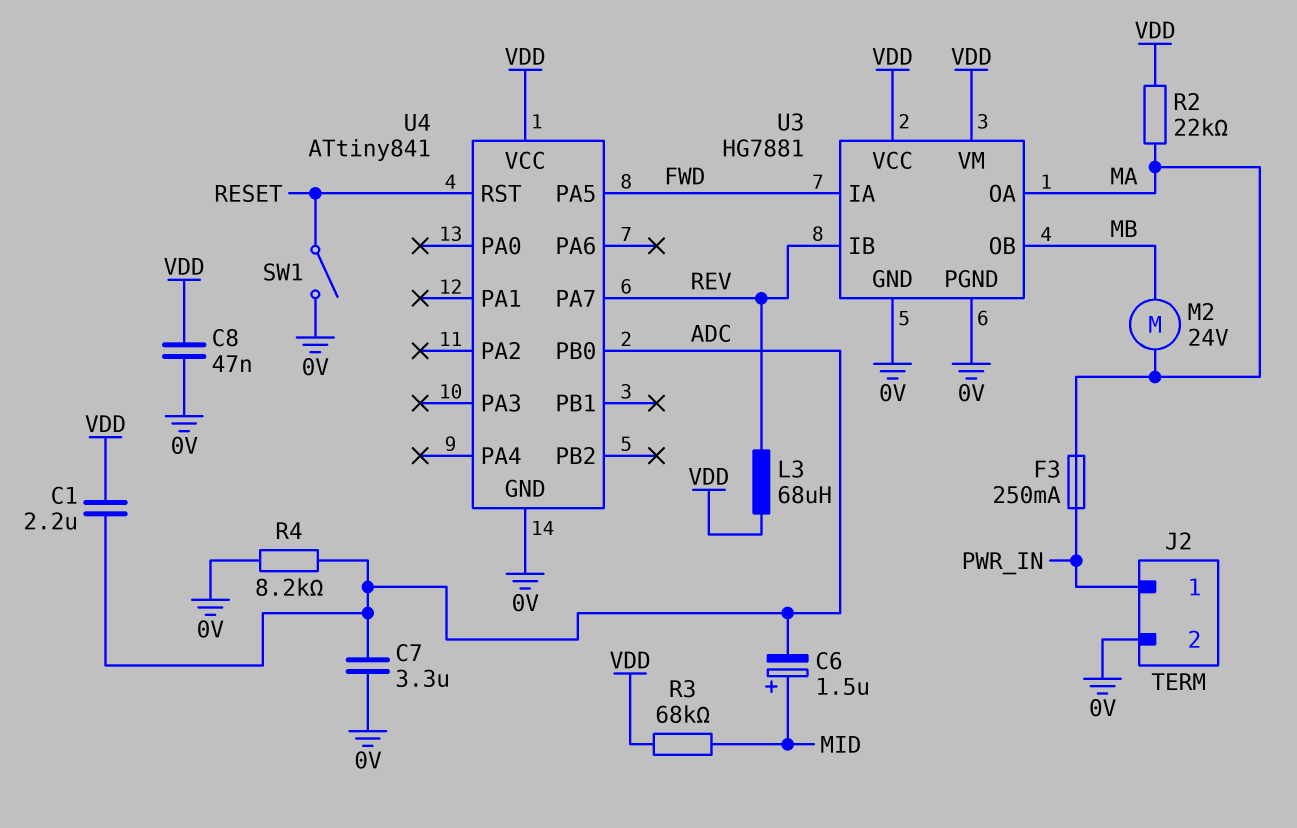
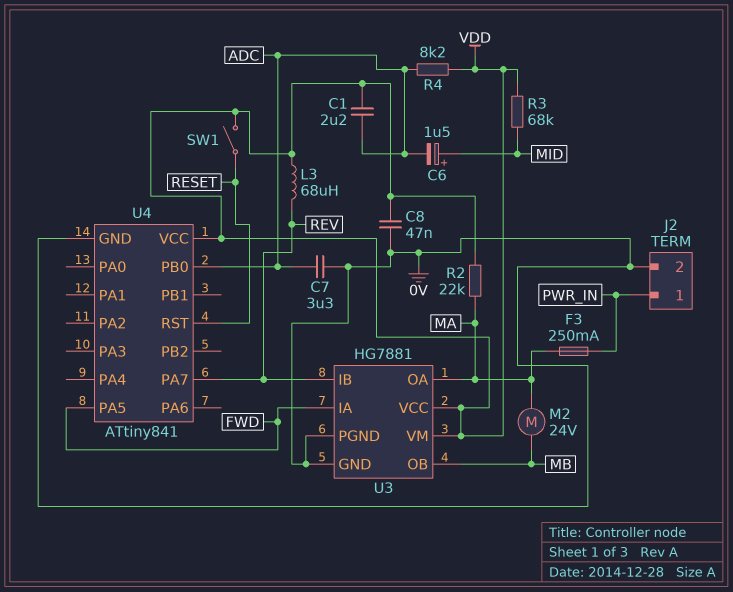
R4: 8.2k (0V, ADC) -> 8.2k (ADC, VDD)
SW1: switch (0V, RESET) -> switch (RESET, VDD)

